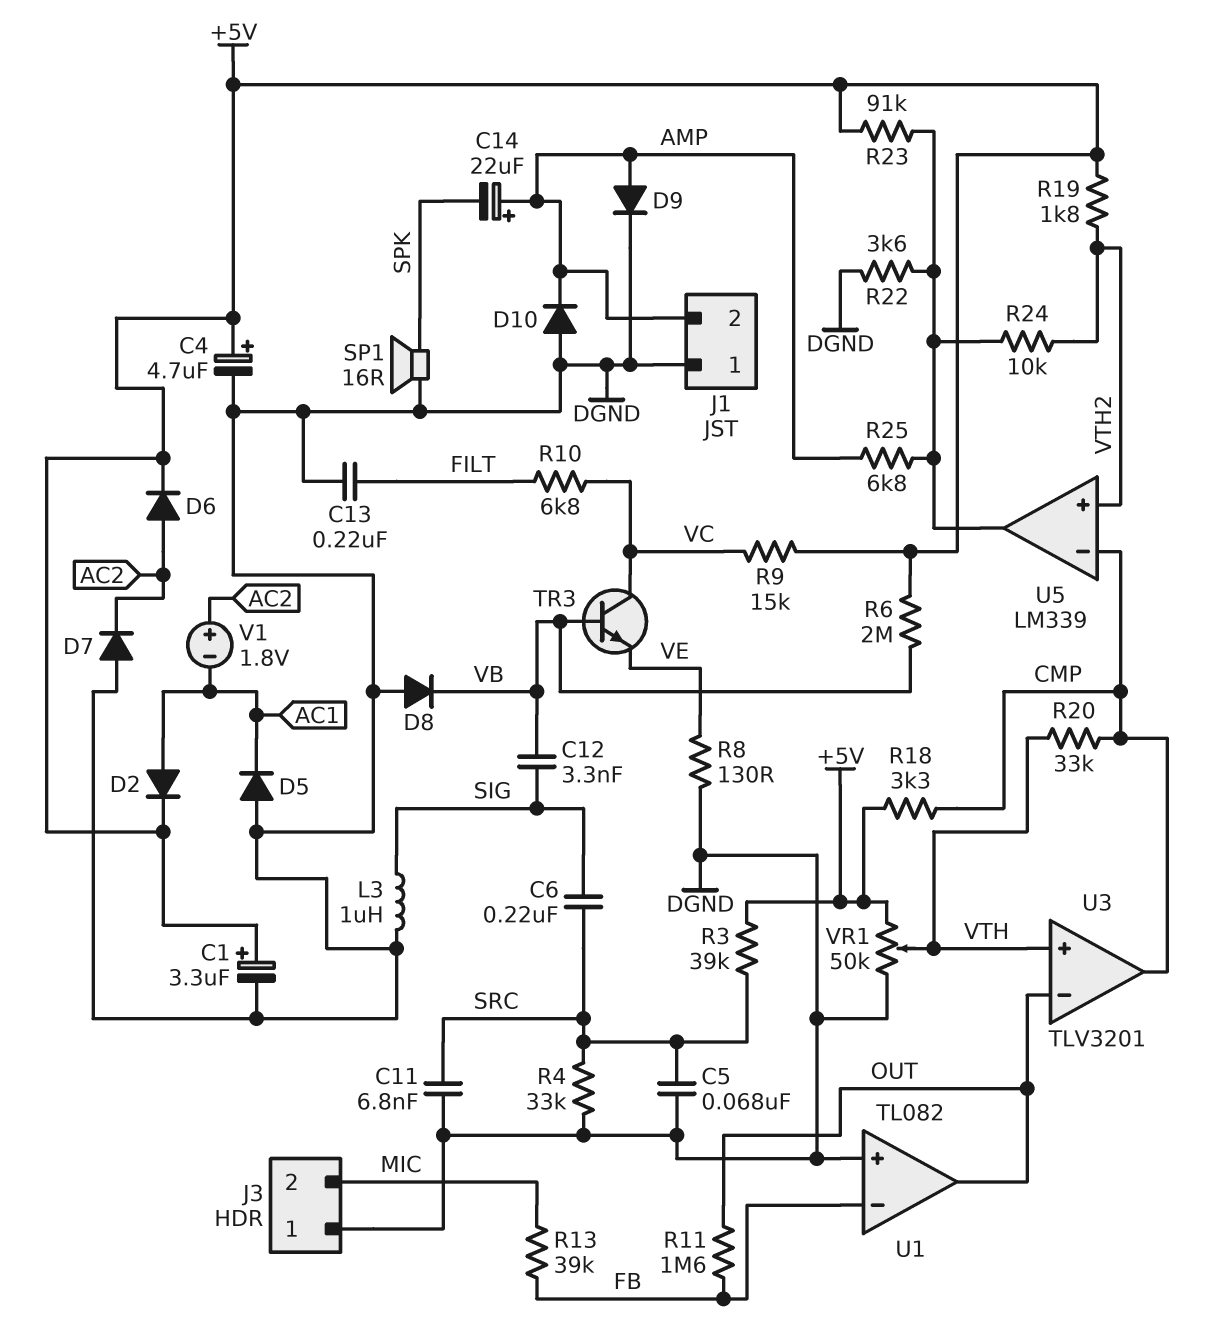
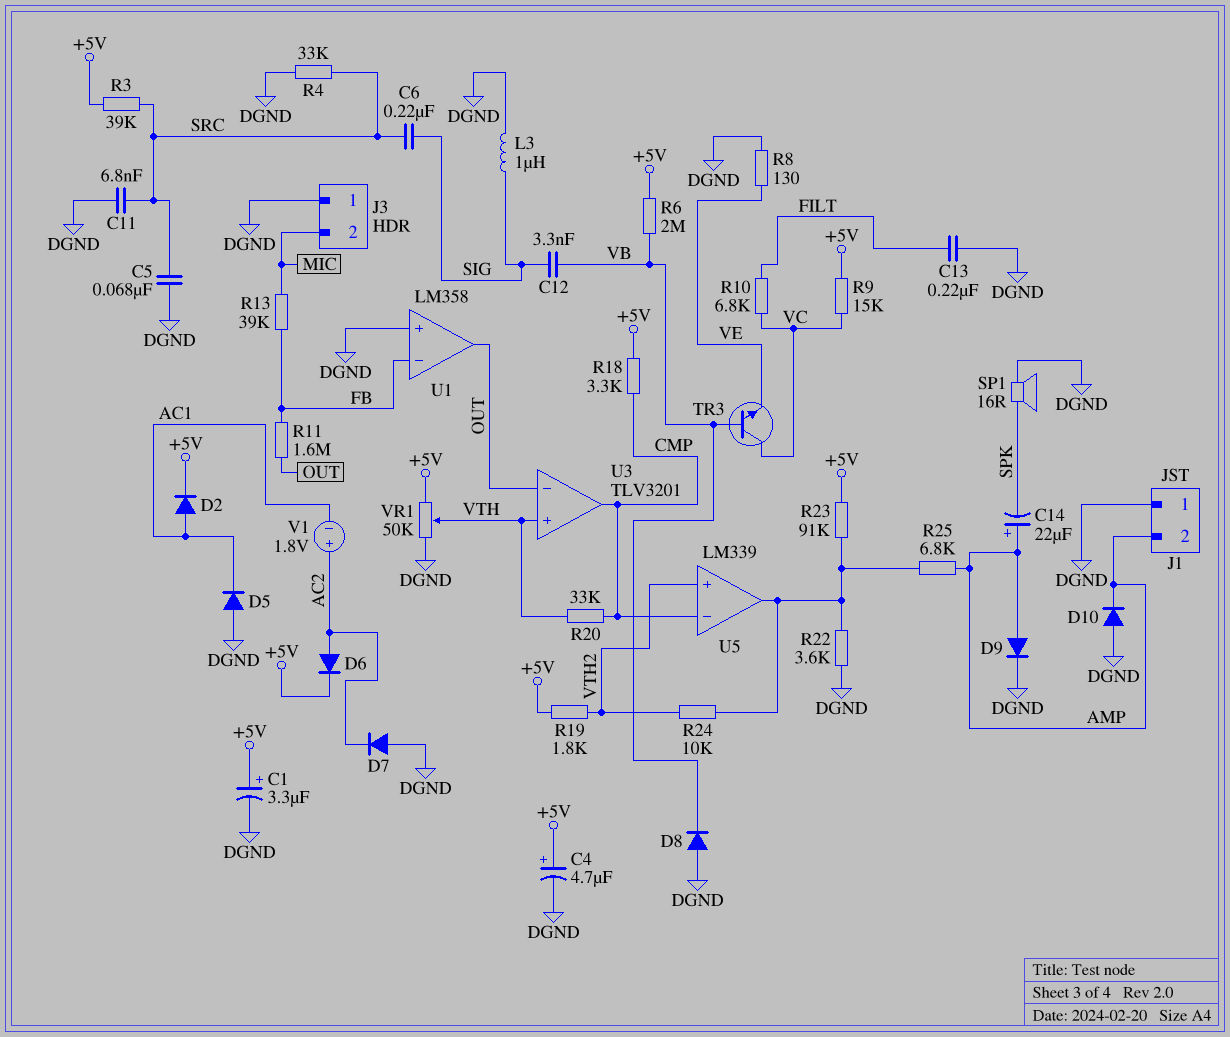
U1: TL082 -> LM358

